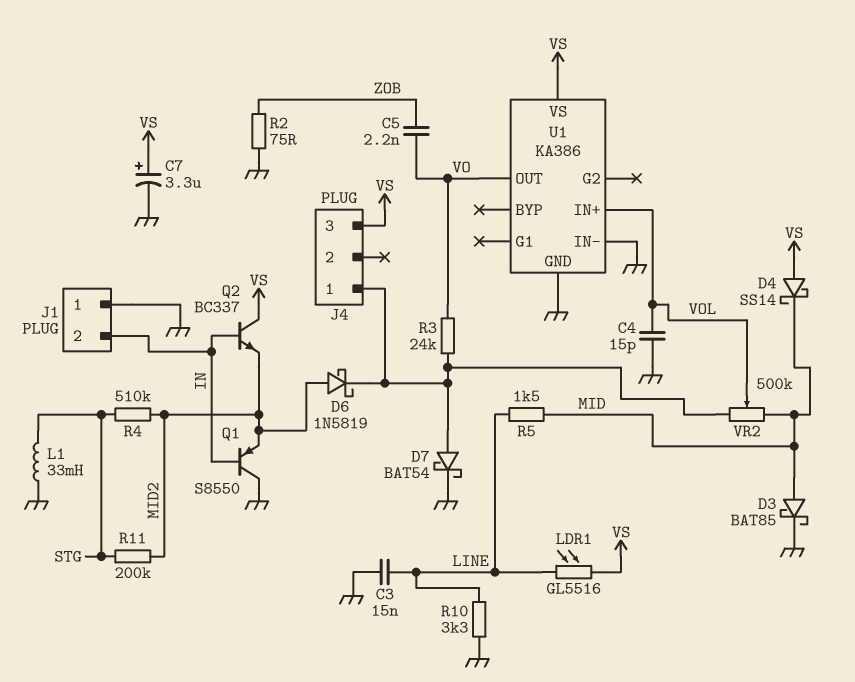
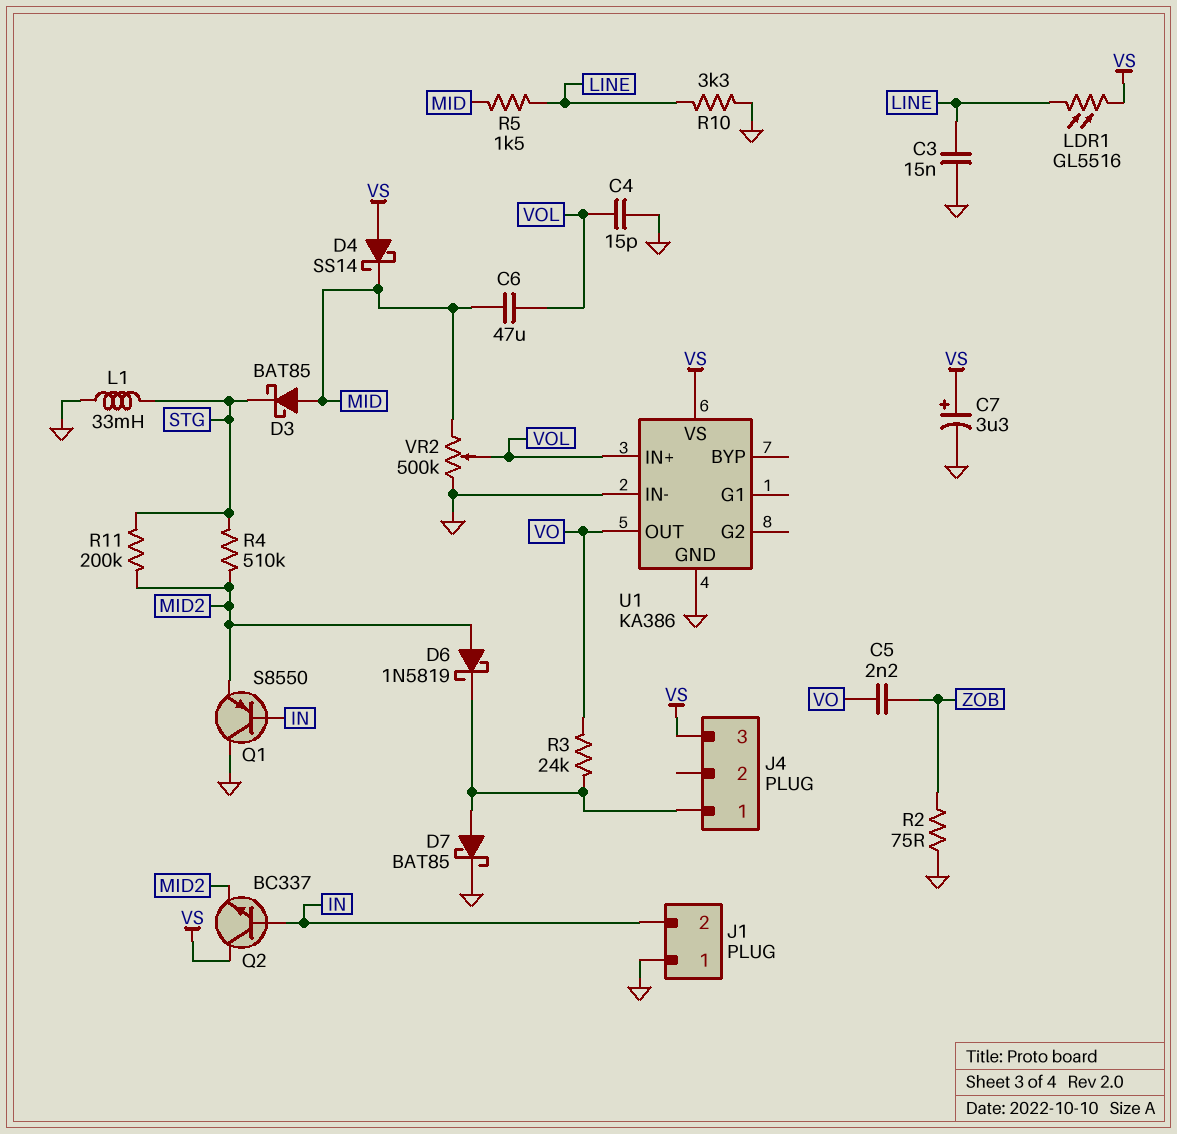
C6: none -> 47uF (MID, VOL)
D3: schottky BAT85 (A MID, K GND) -> schottky BAT85 (A MID, K STG)
D7: schottky BAT54 (A J4/1, K GND) -> schottky BAT85 (A J4/1, K GND)
VR2: 500k (J4/1, MID, wiper VOL) -> 500k (GND, MID, wiper VOL)

